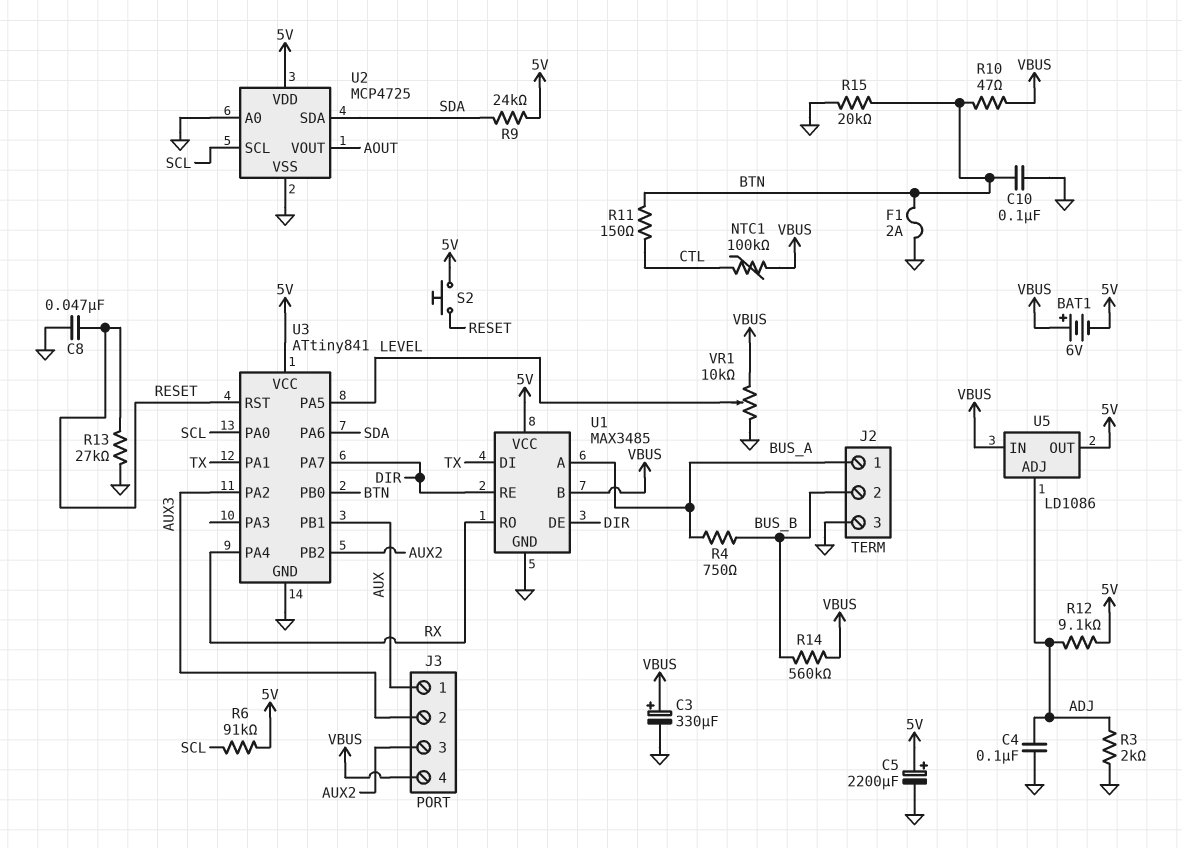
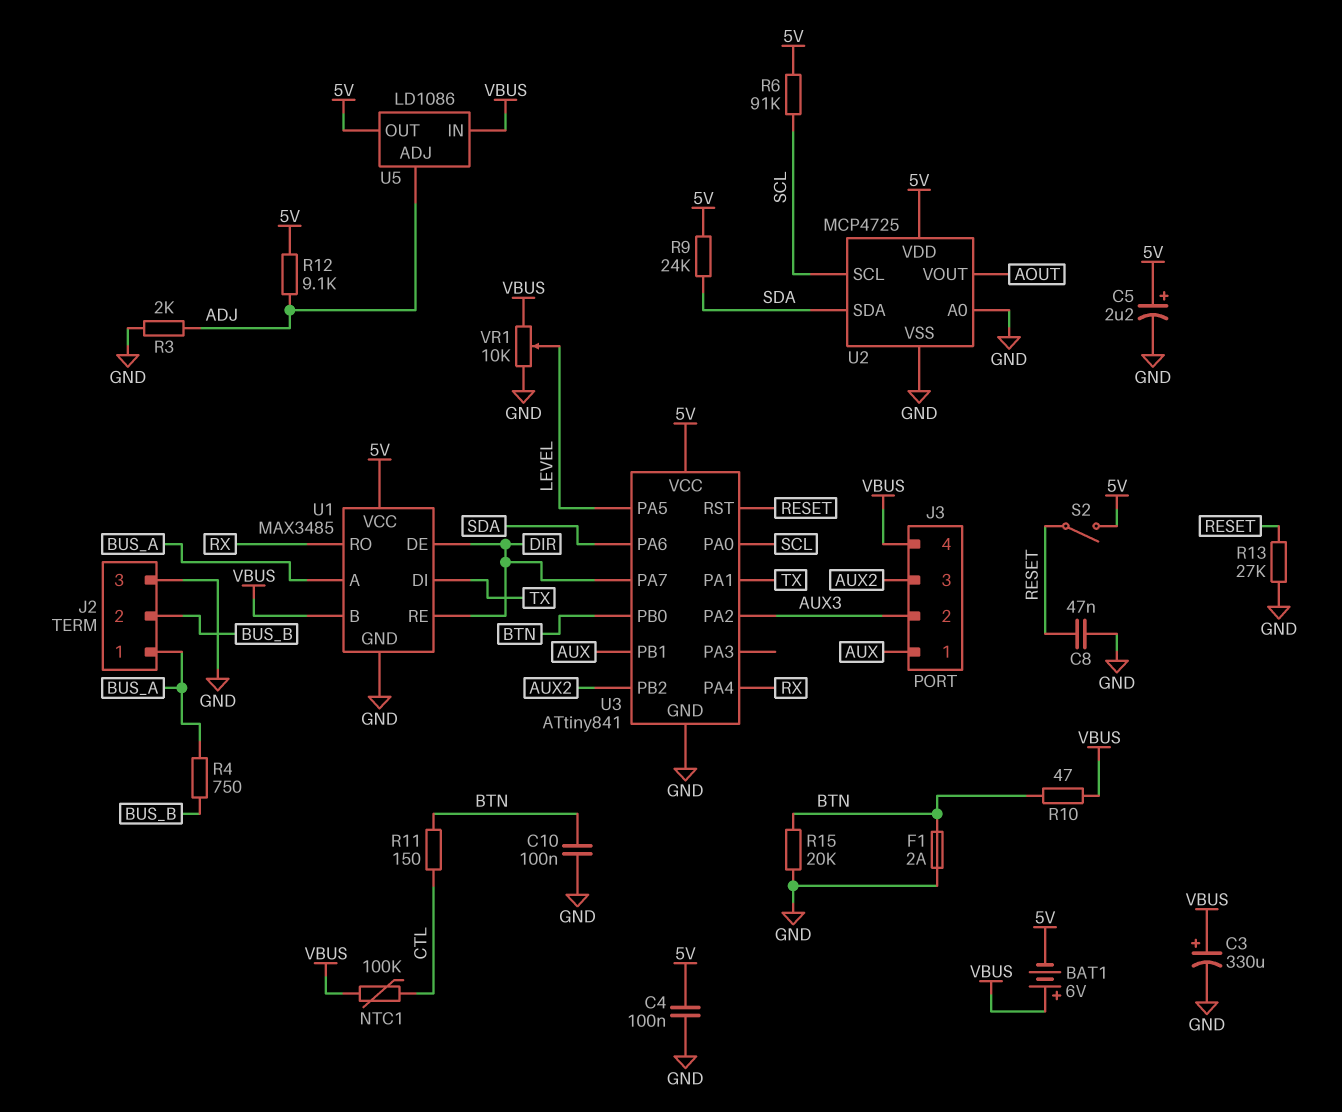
C4: 100nF (ADJ, GND) -> 100nF (5V, GND)
C5: 2200uF (plus 5V, minus GND) -> 2.2uF (plus 5V, minus GND)
R14: 560k (BUS_B, VBUS) -> none
S2: button (5V, RESET) -> switch (5V, RESET)

